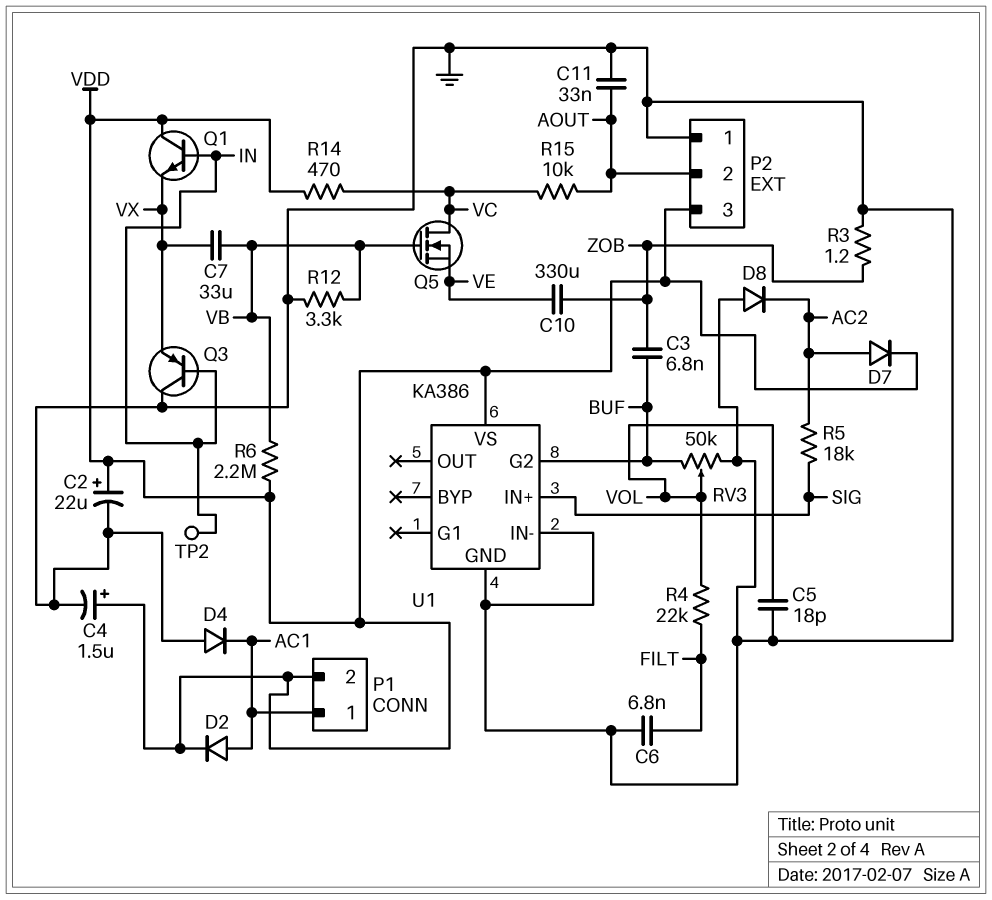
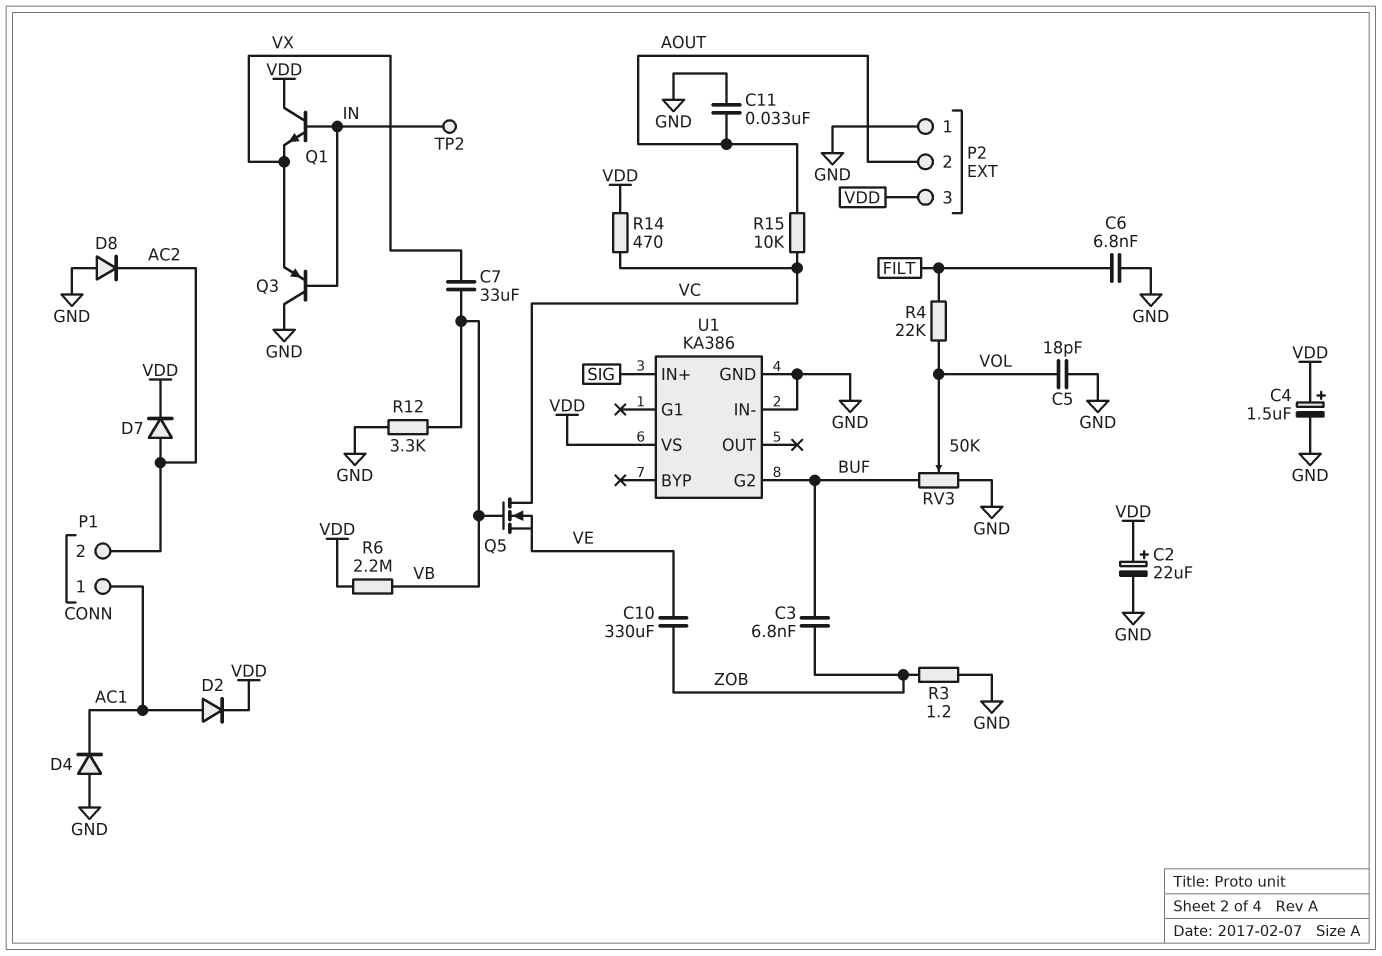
P1 pin 2: VDD -> AC2
R5: 18k (AC2, SIG) -> none

